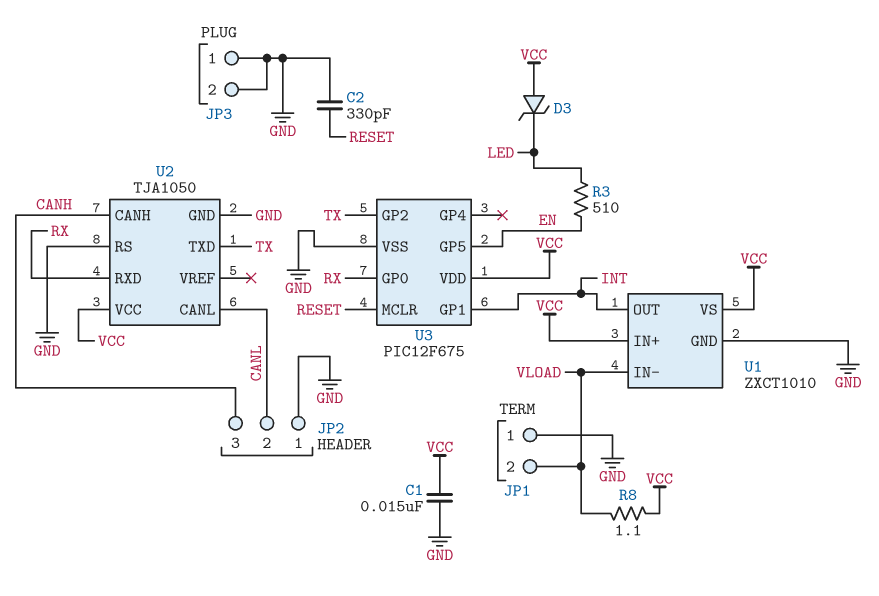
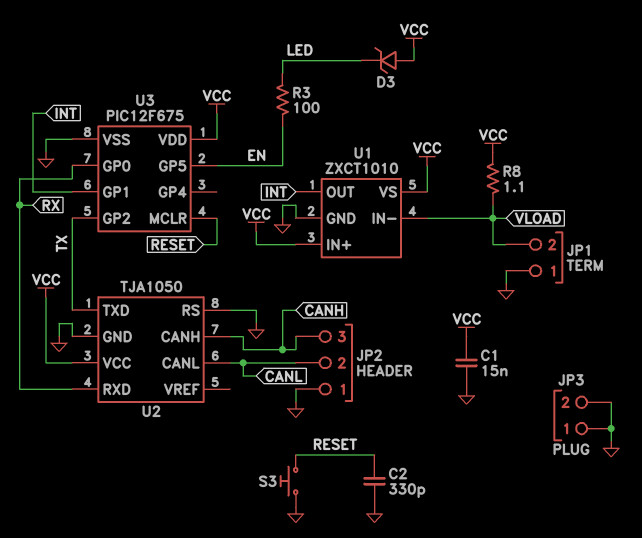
R3: 510 (EN, LED) -> 100 (EN, LED)
S3: none -> button (GND, RESET)

